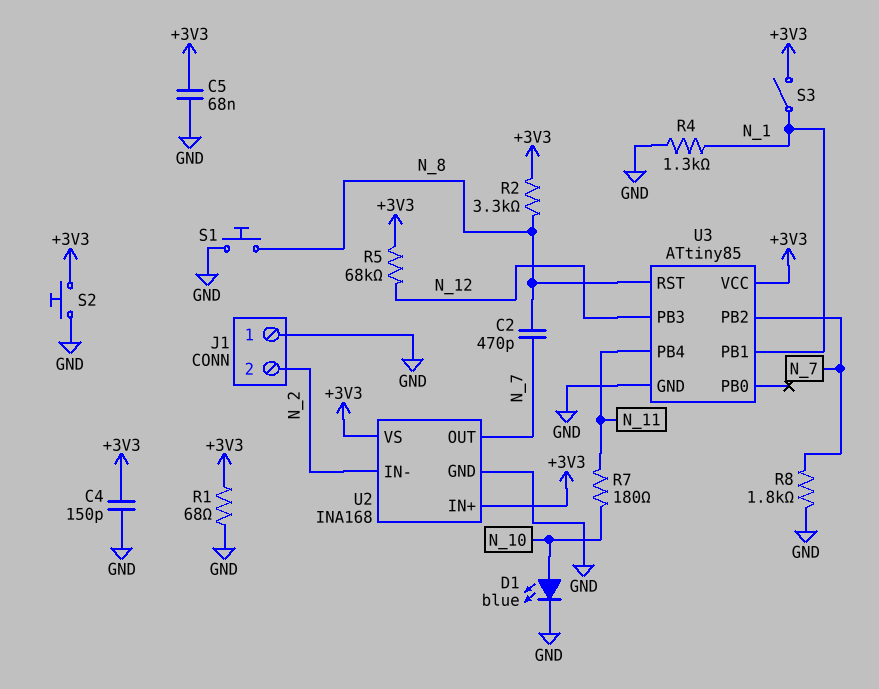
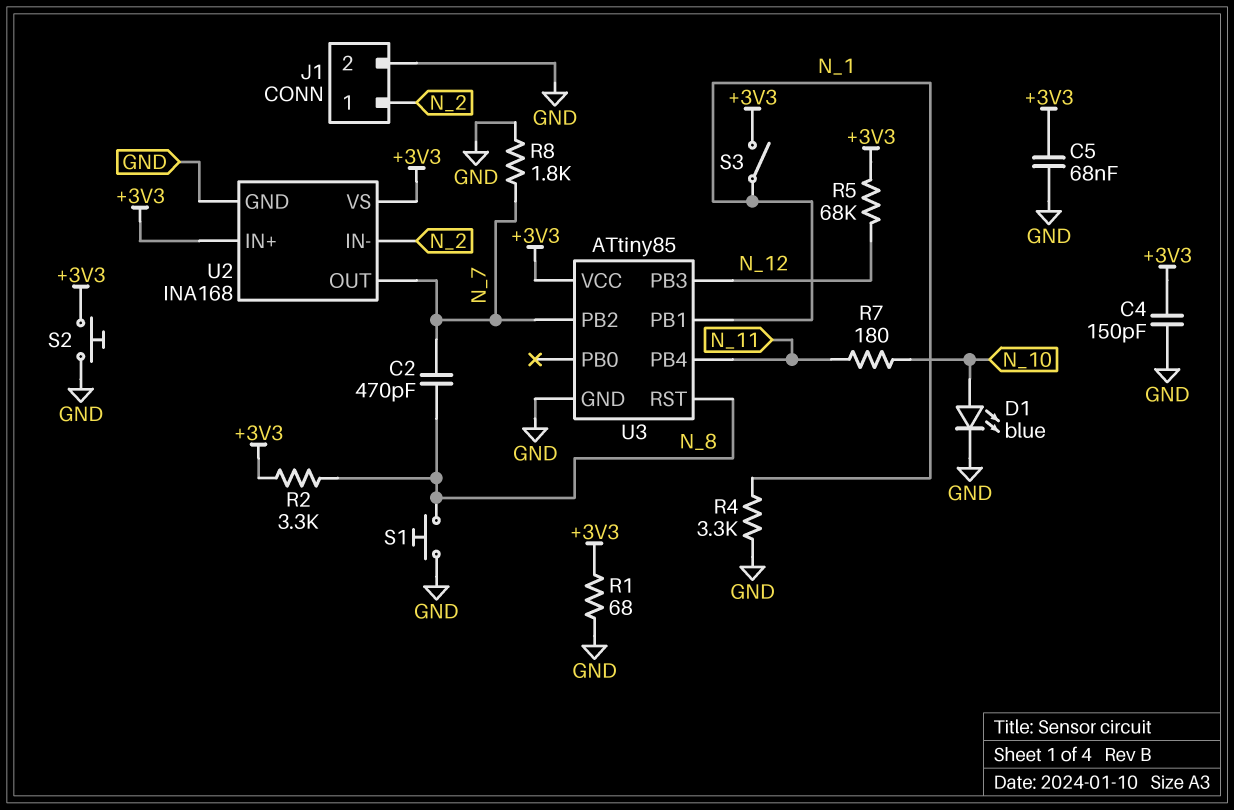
J1 pin 1: GND -> N_2
J1 pin 2: N_2 -> GND
R4: 1.3k (GND, N_1) -> 3.3k (GND, N_1)

